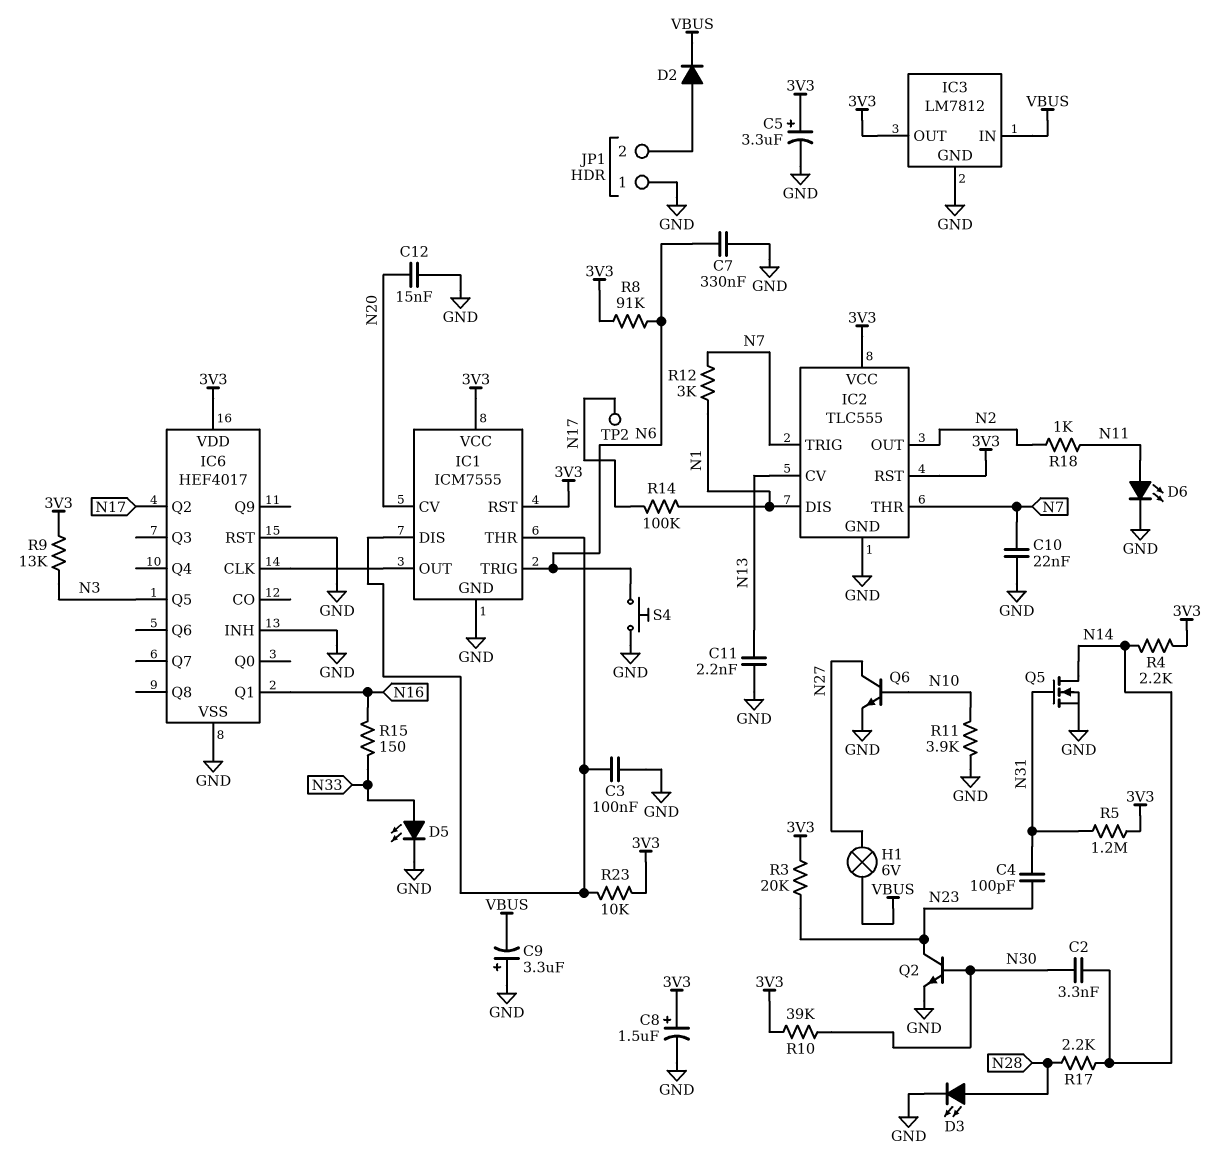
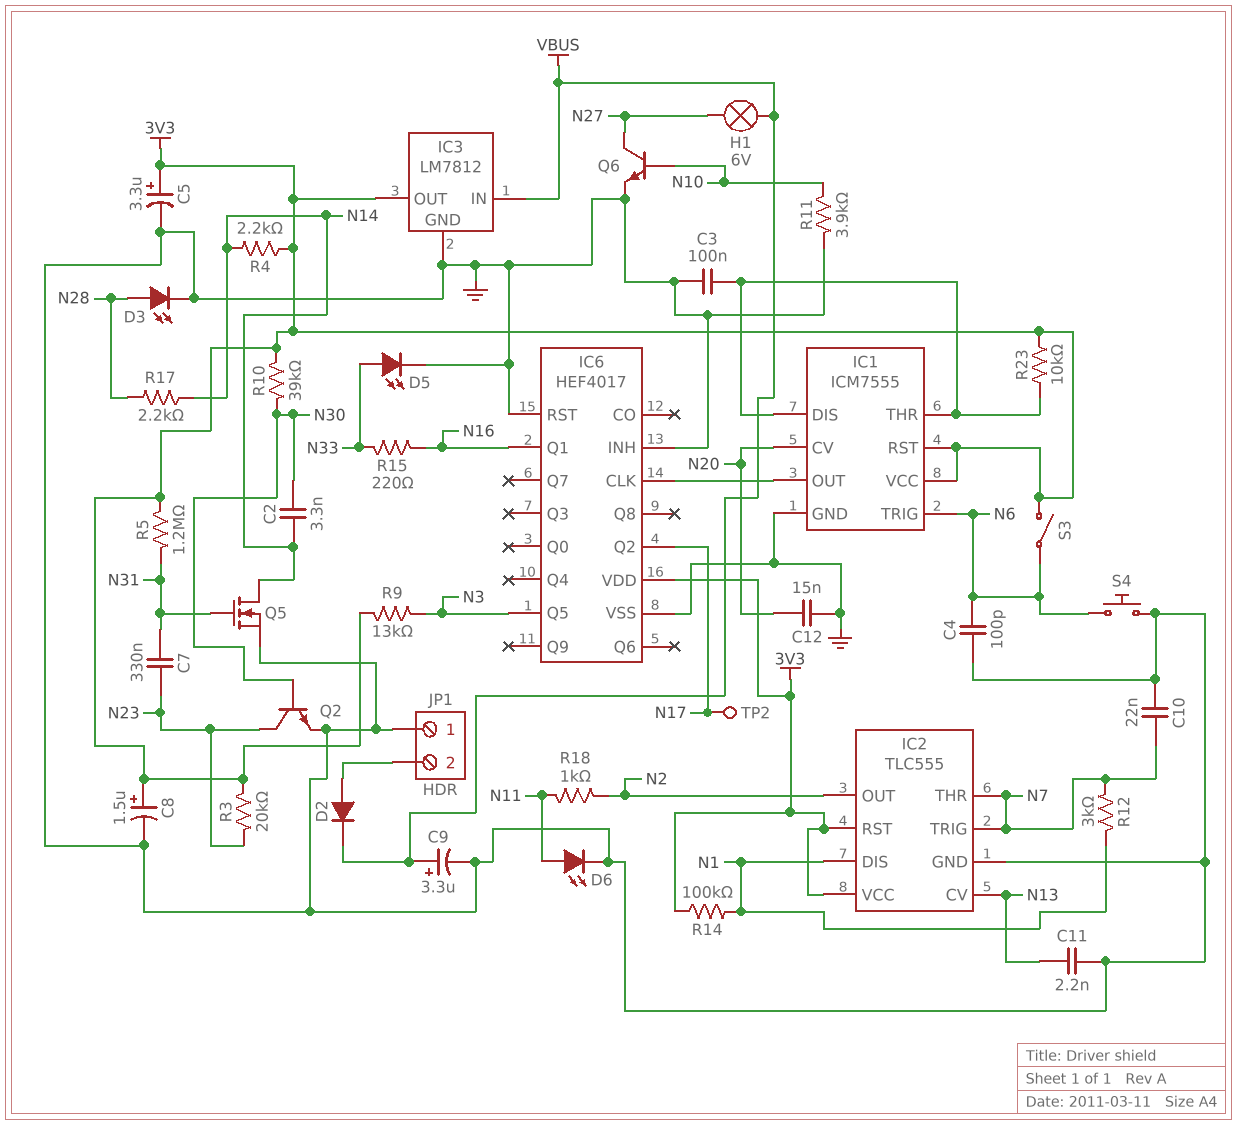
C4: 100pF (N23, N31) -> 100pF (GND, N6)
C7: 330nF (GND, N6) -> 330nF (N23, N31)
C9: 3.3uF (plus GND, minus VBUS) -> 3.3uF (plus VBUS, minus GND)
R8: 91k (3V3, N6) -> none
R14: 100k (N1, N17) -> 100k (3V3, N1)
R15: 150 (N16, N33) -> 220 (N16, N33)
S3: none -> switch (3V3, N6)

